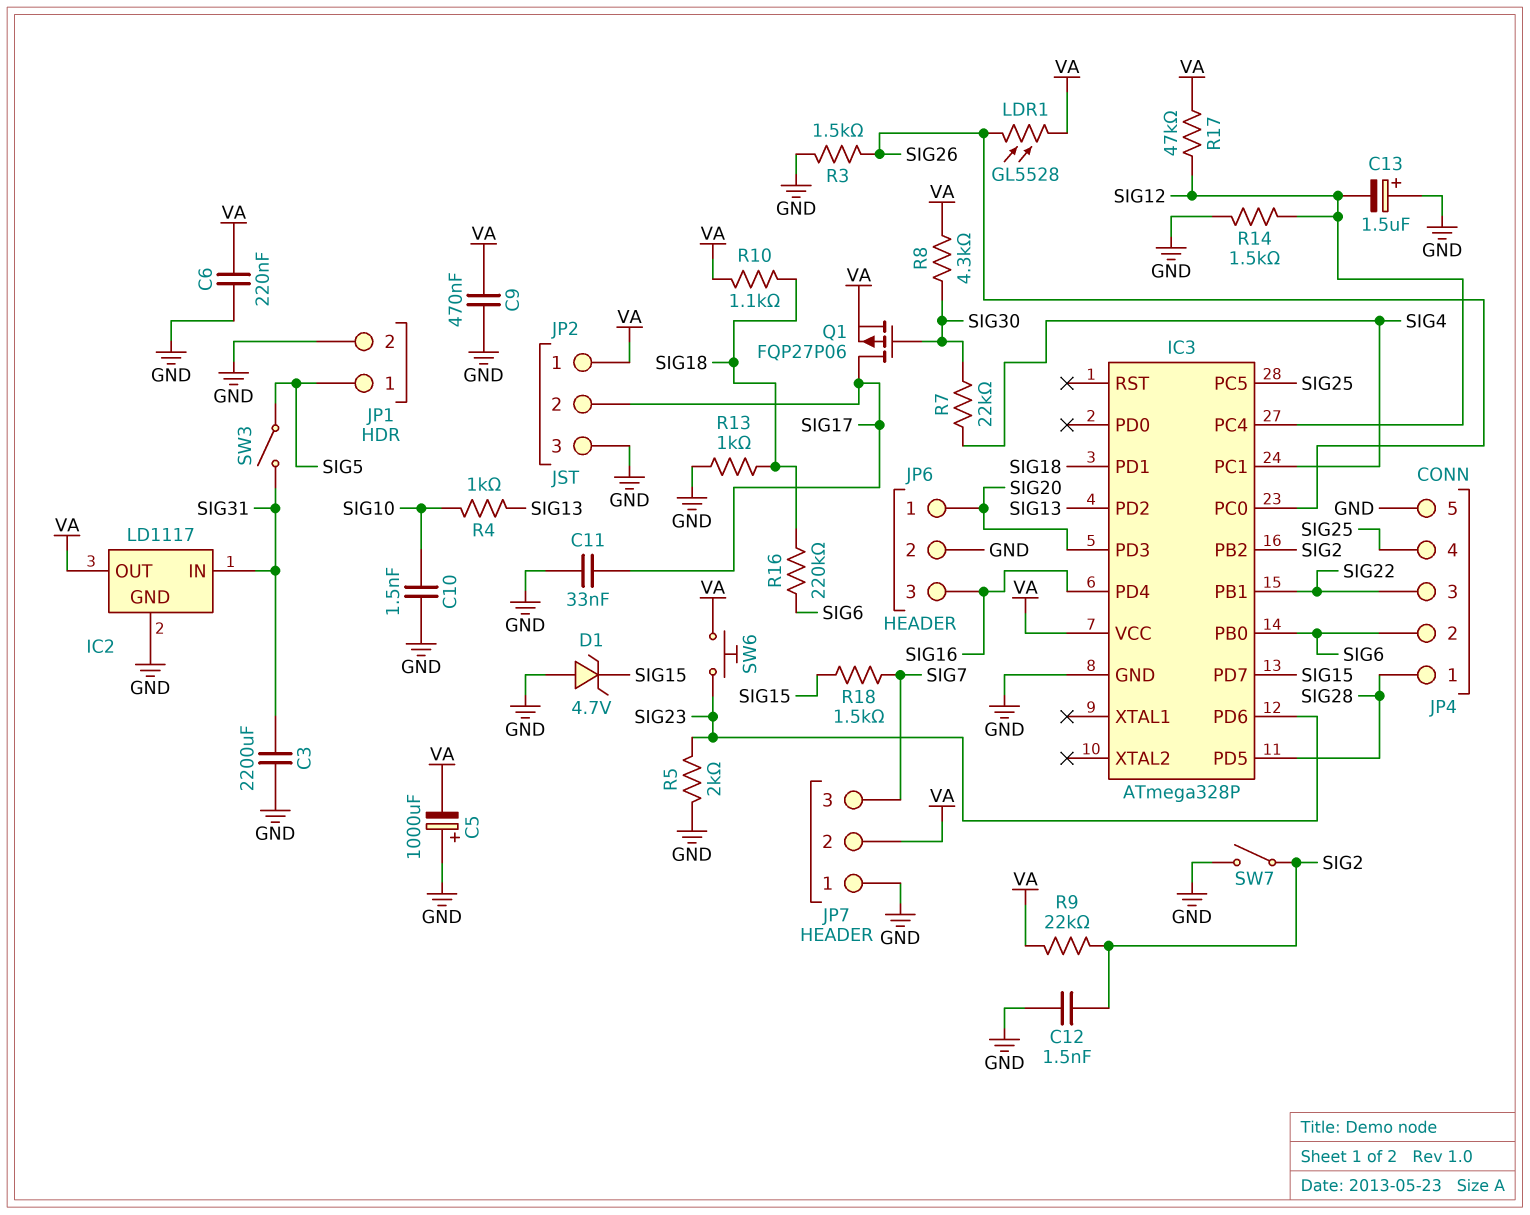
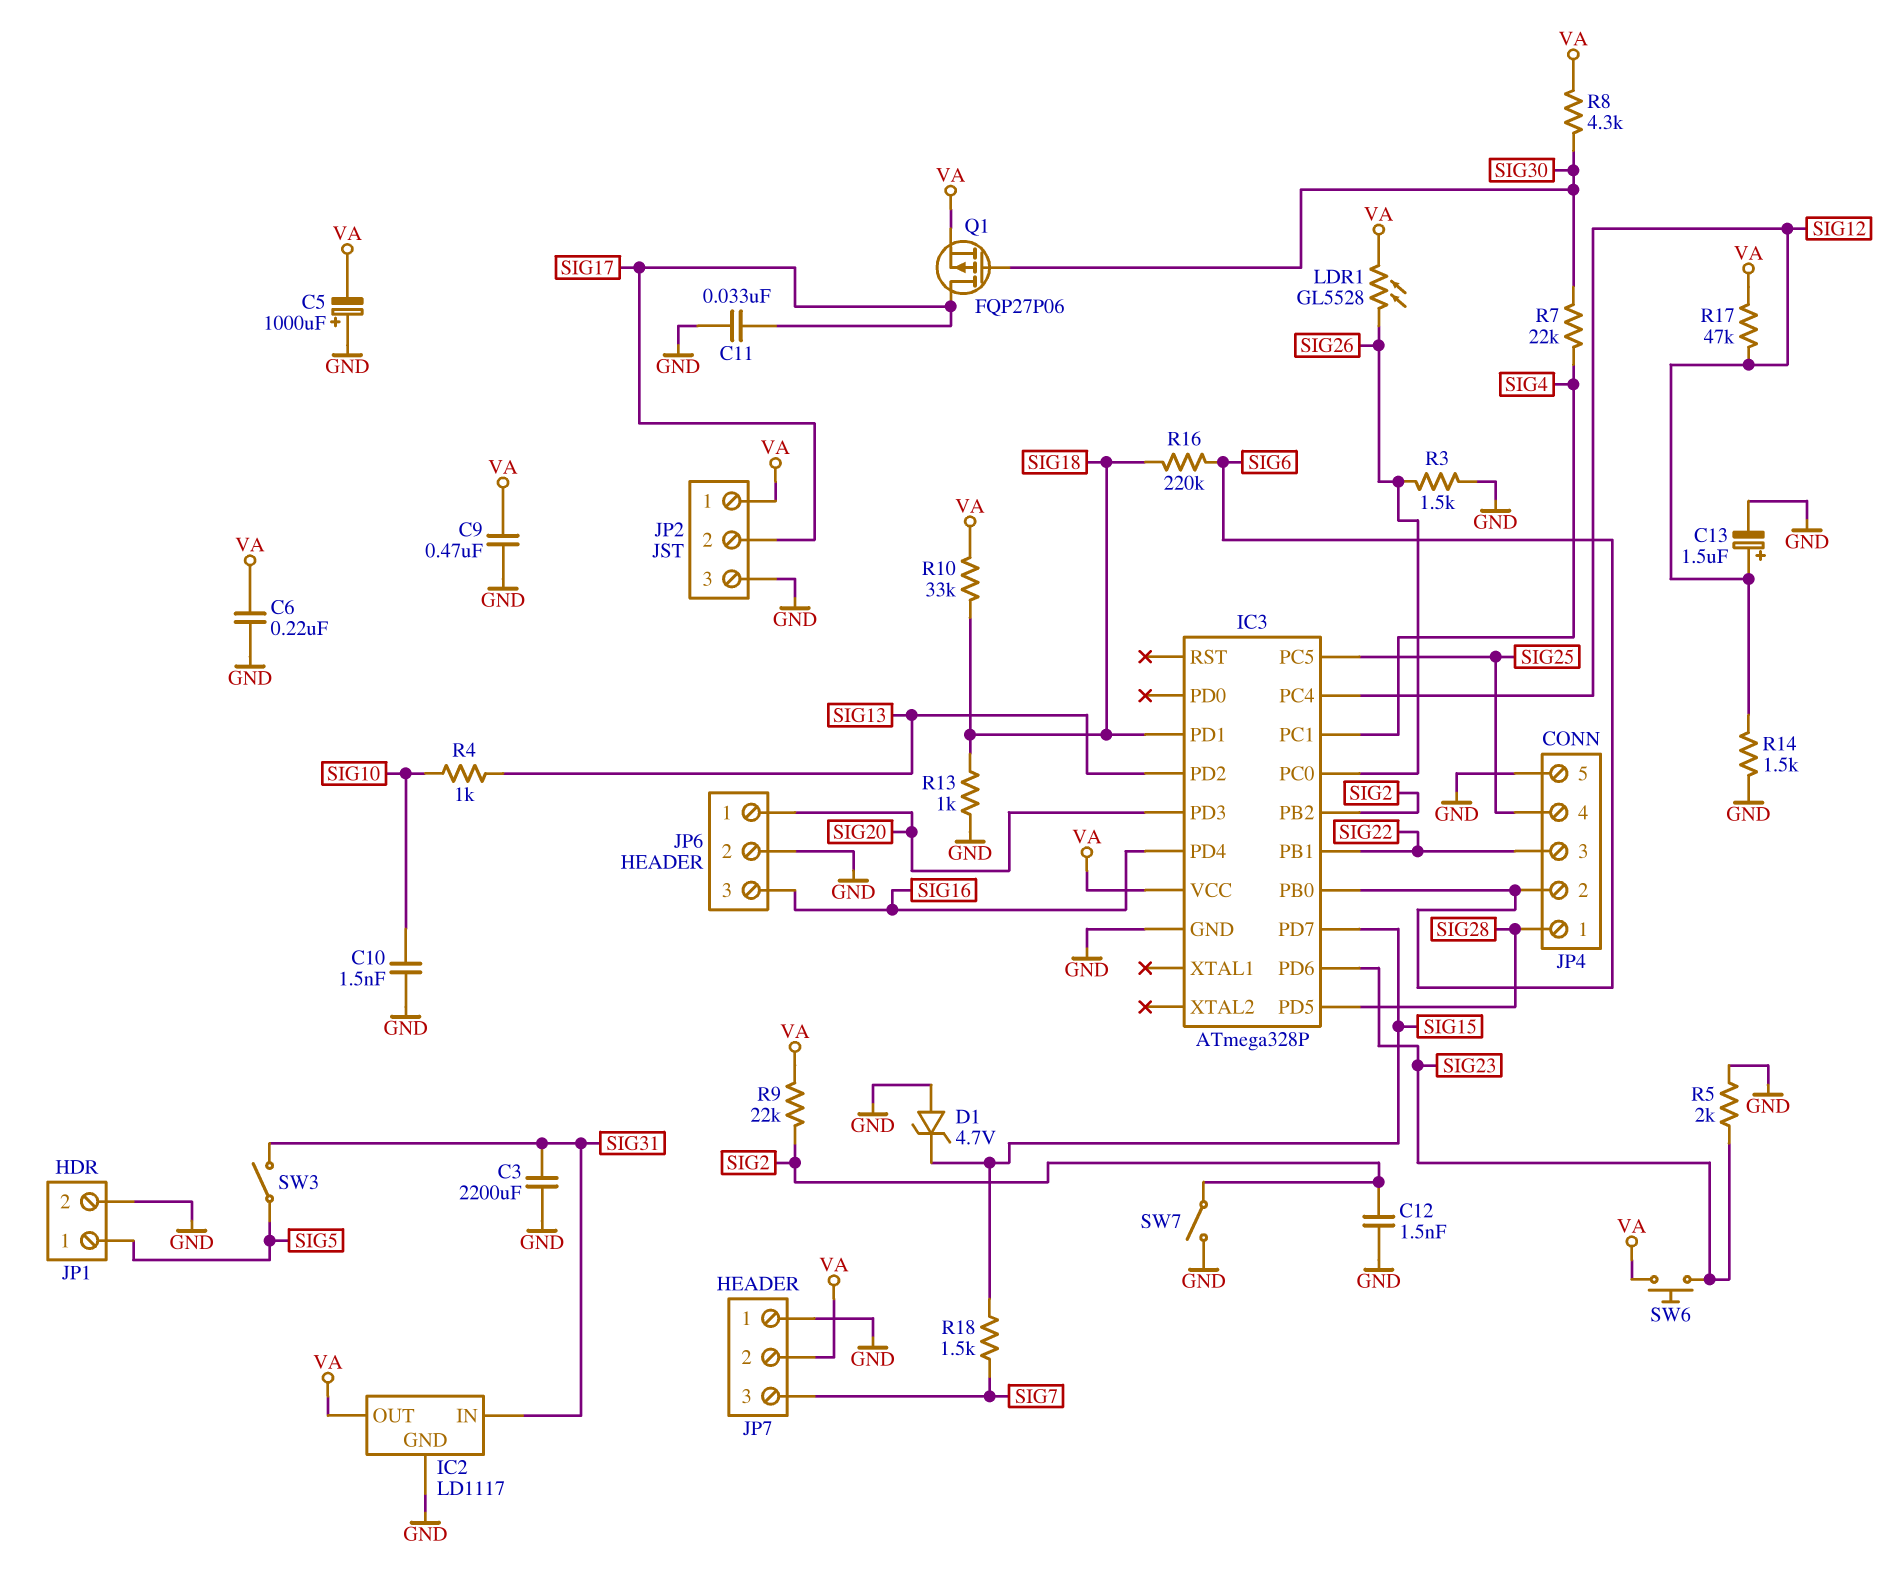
C13: 1.5uF (plus GND, minus SIG12) -> 1.5uF (plus SIG12, minus GND)
R10: 1.1k (SIG18, VA) -> 33k (SIG18, VA)

